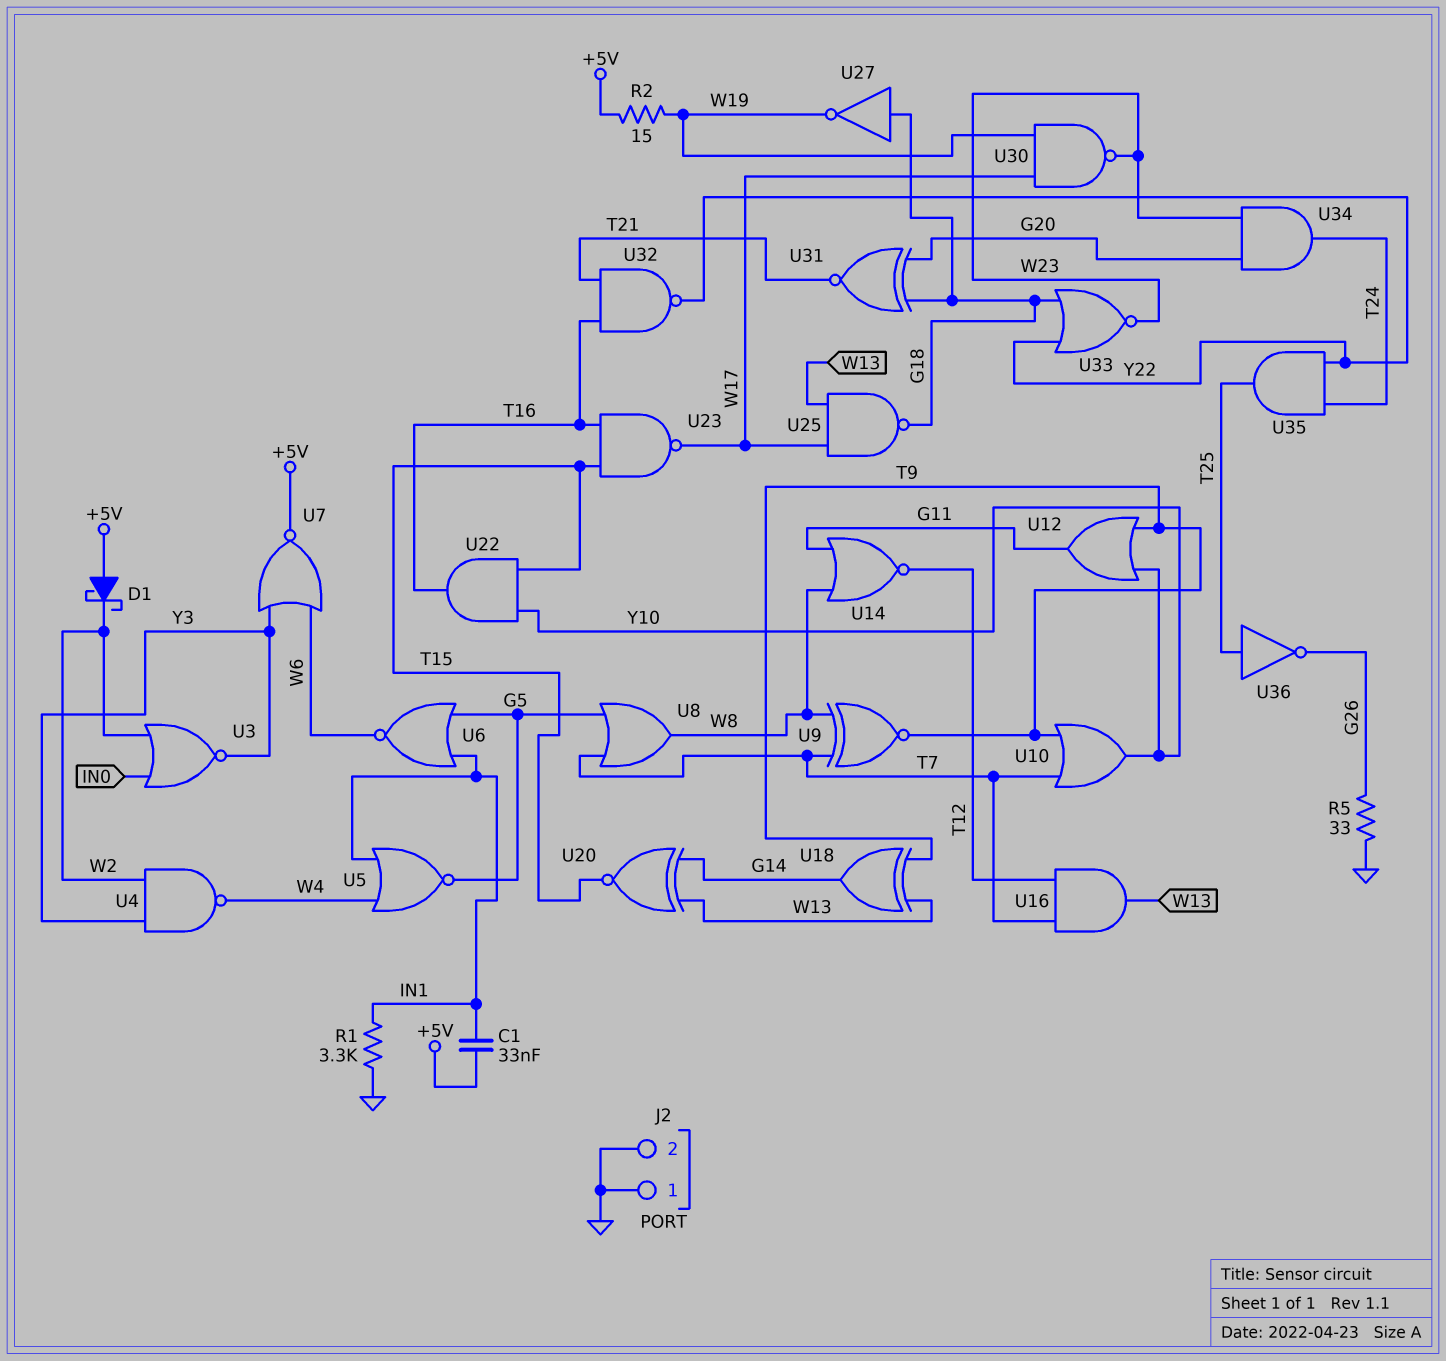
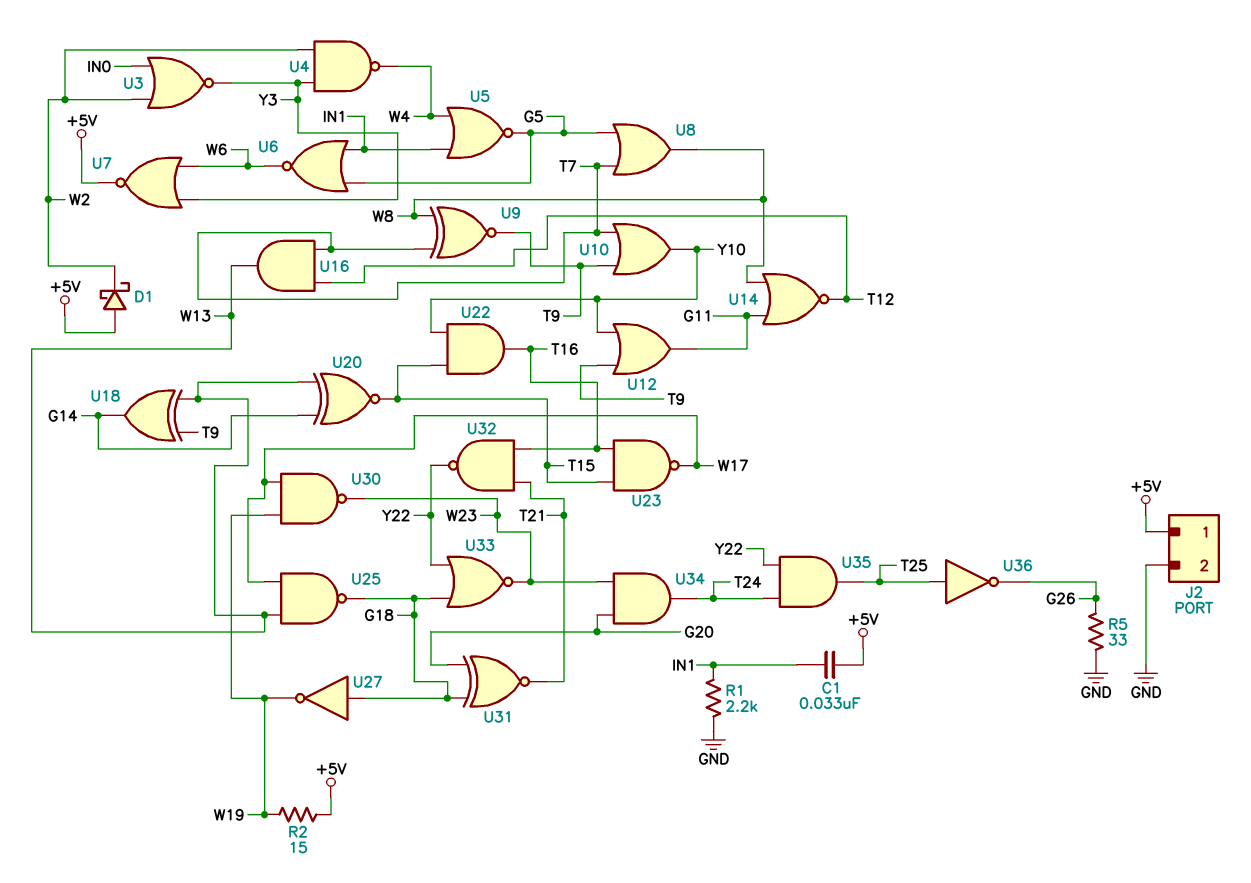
J2 pin 1: GND -> +5V
R1: 3.3k (GND, IN1) -> 2.2k (GND, IN1)

